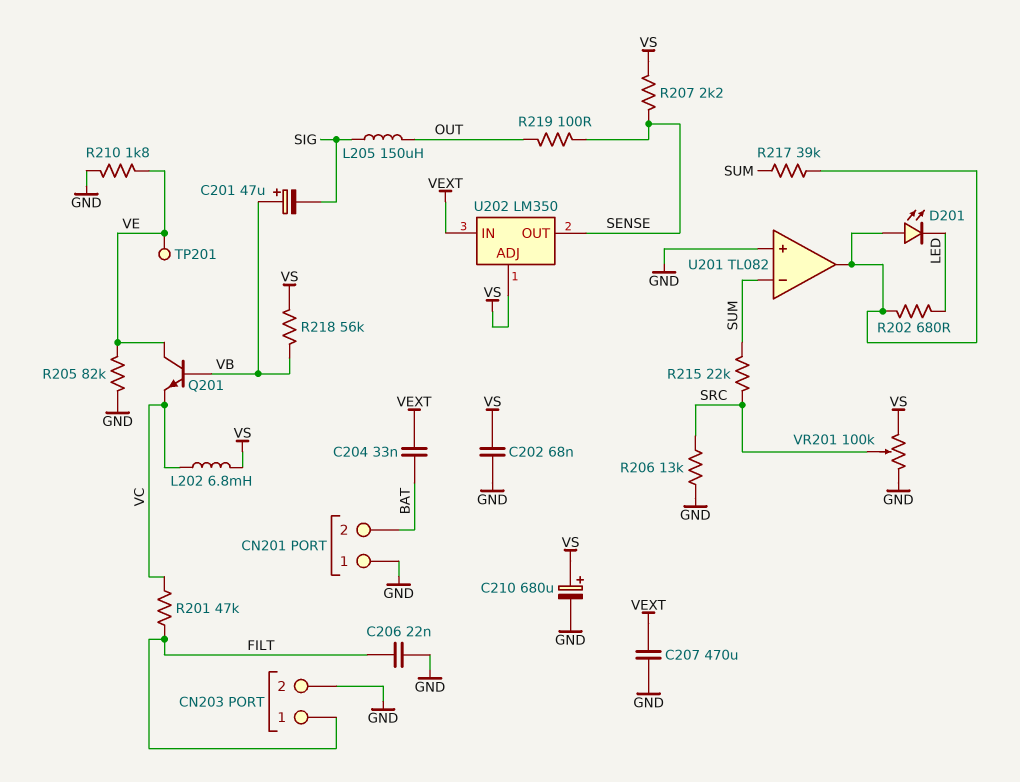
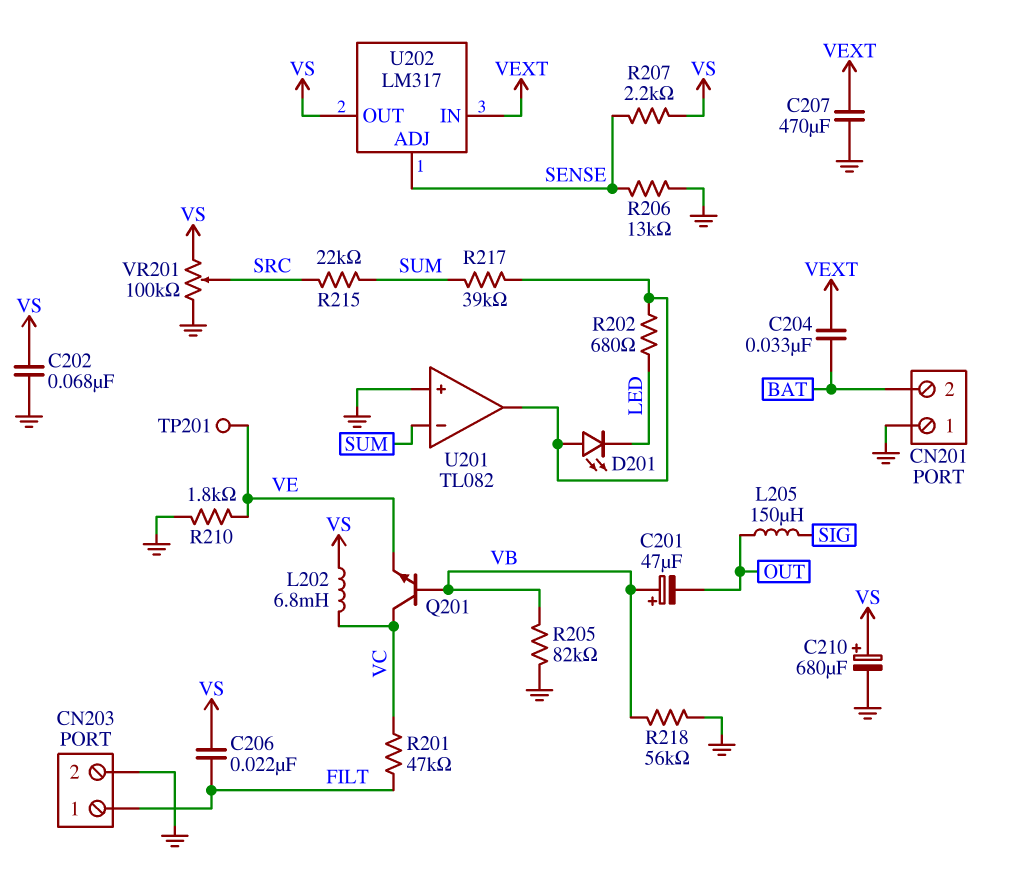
C201: 47uF (plus VB, minus SIG) -> 47uF (plus VB, minus OUT)
C206: 22nF (FILT, GND) -> 22nF (FILT, VS)
Q201: NPN (B VB, C VE, E VC) -> NPN (B VB, C VC, E VE)
R205: 82k (GND, VE) -> 82k (GND, VB)
R206: 13k (GND, SRC) -> 13k (GND, SENSE)
R218: 56k (VB, VS) -> 56k (GND, VB)
R219: 100 (OUT, SENSE) -> none
U202: LM350 -> LM317
U202 pin ADJ: VS -> SENSE
U202 pin OUT: SENSE -> VS

